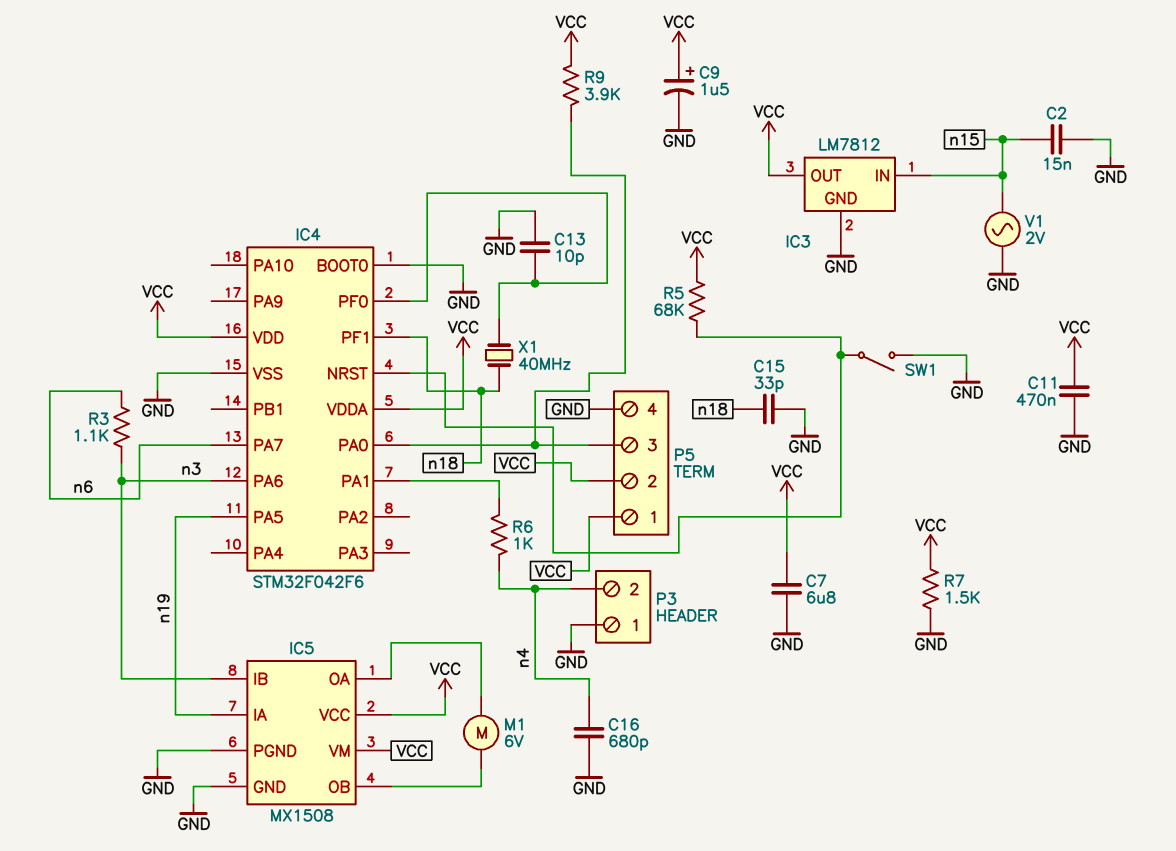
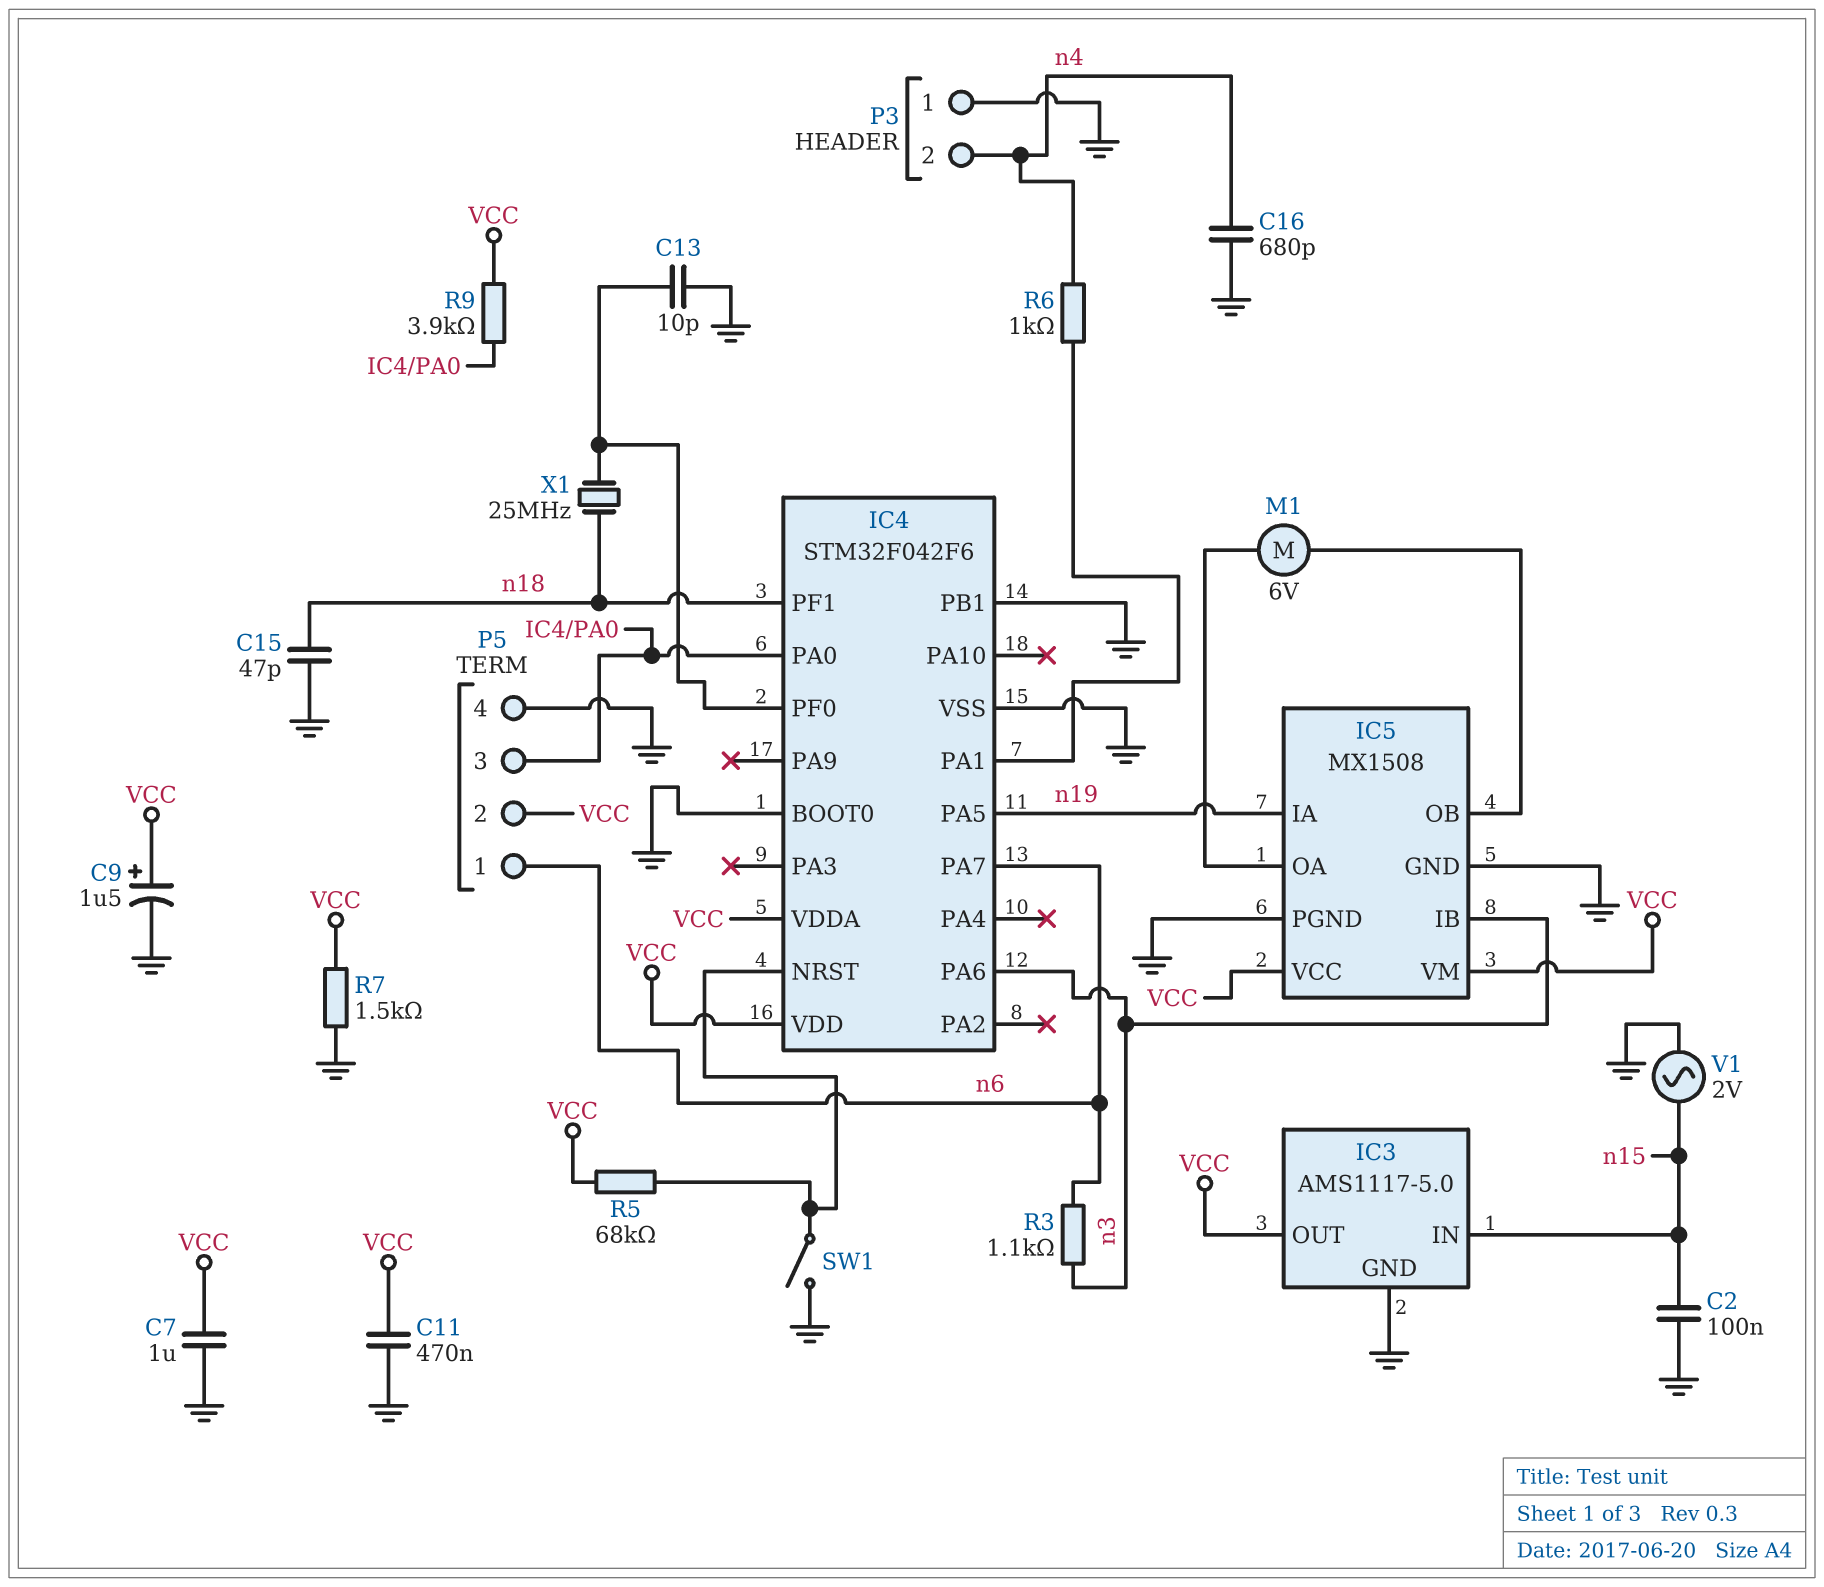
C2: 15nF (GND, n15) -> 100nF (GND, n15)
C7: 6.8uF (GND, VCC) -> 1uF (GND, VCC)
C15: 33pF (GND, n18) -> 47pF (GND, n18)
IC3: LM7812 -> AMS1117-5.0
IC4 pin PB1: none -> GND
P5 pin 1: VCC -> n6
X1: 40MHz (IC4/PF0, n18) -> 25MHz (IC4/PF0, n18)

